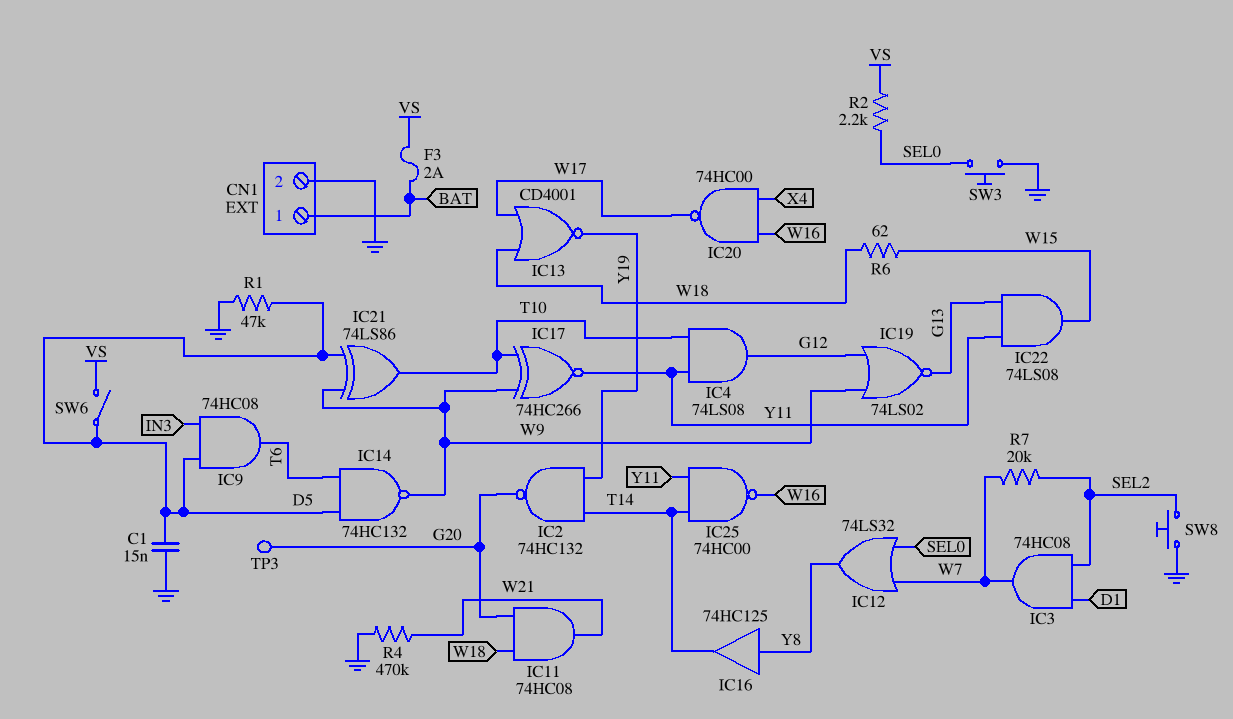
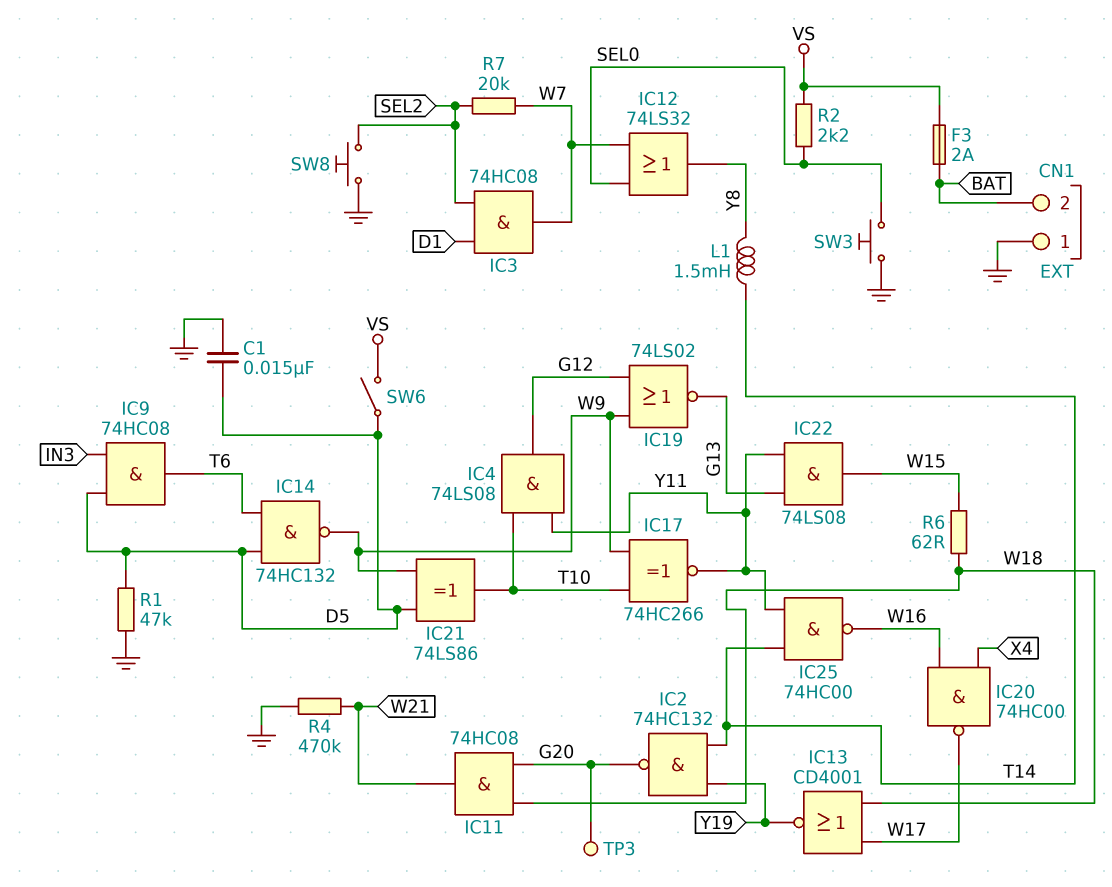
CN1 pin 1: BAT -> GND
CN1 pin 2: GND -> BAT
IC16: buffer 74HC125 (in Y8, out T14) -> none
L1: none -> 1.5mH (T14, Y8)

